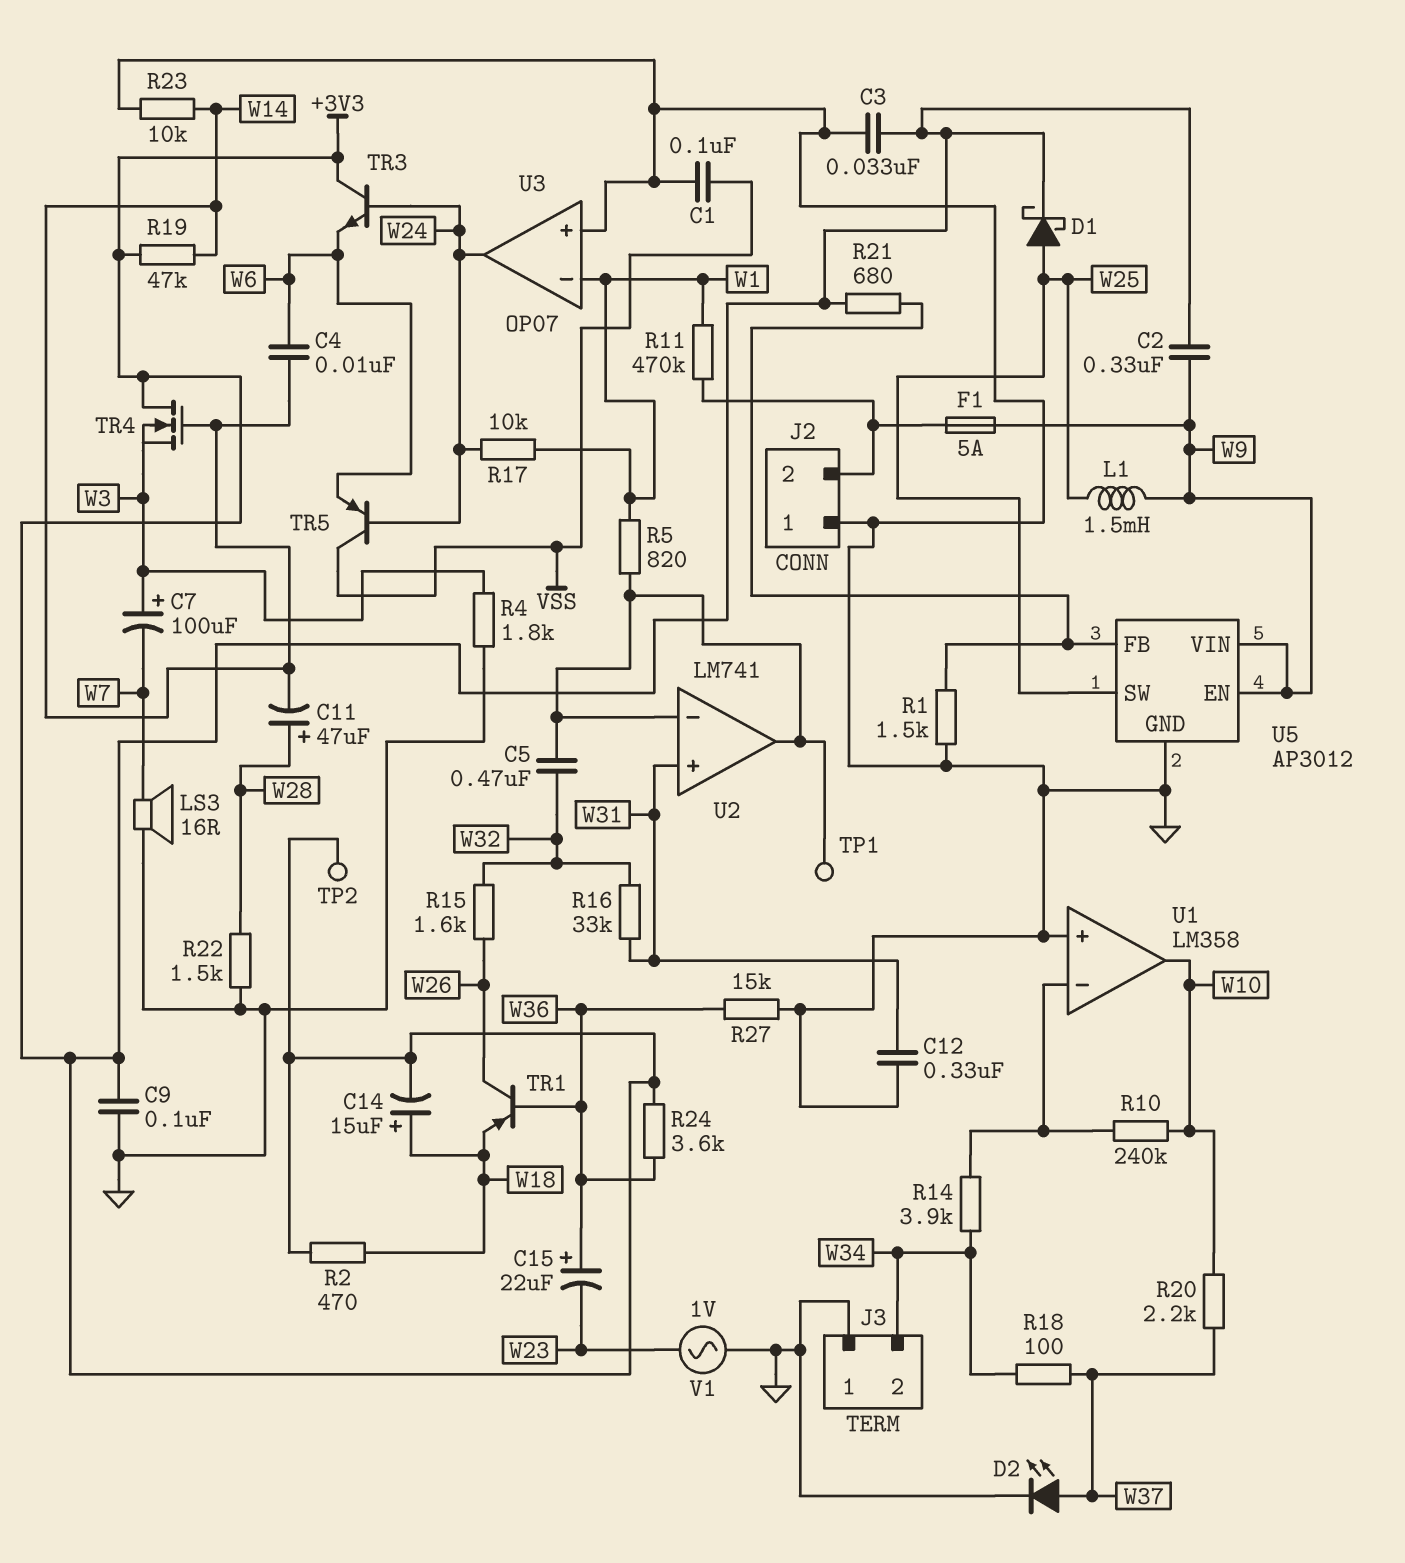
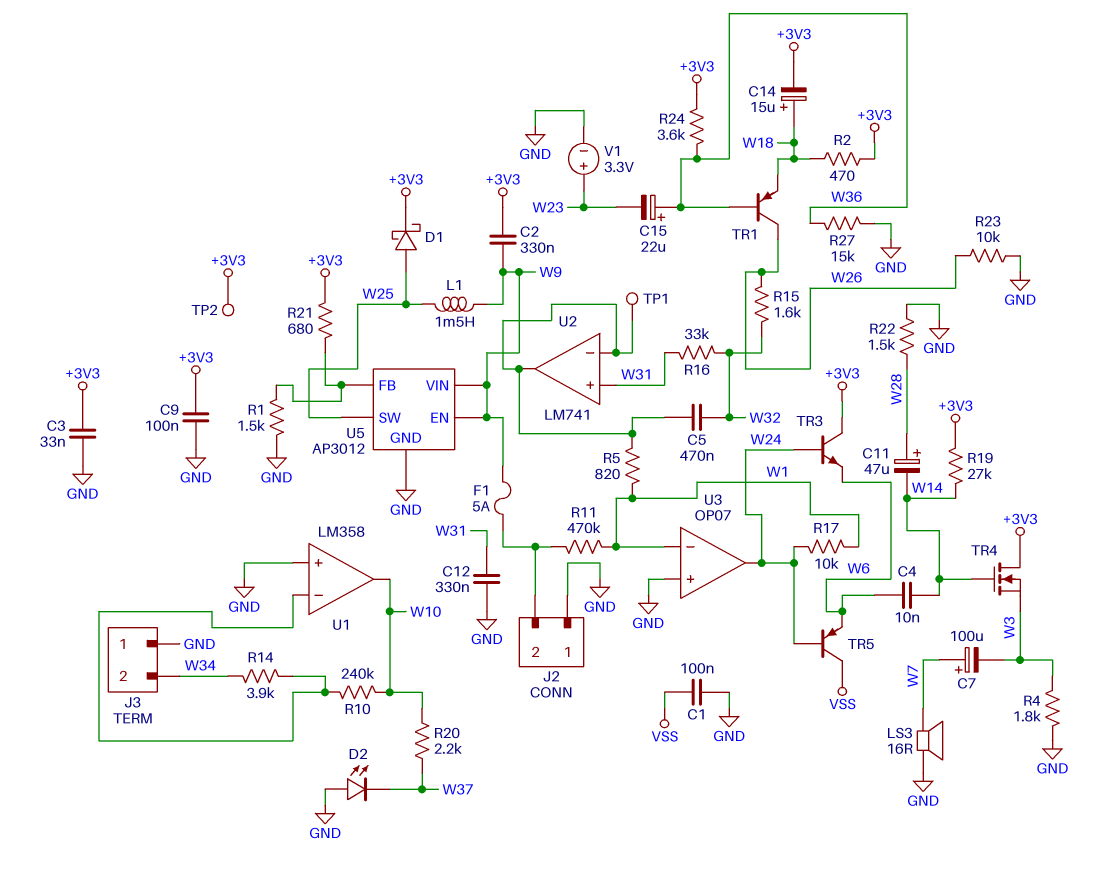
C7: 100uF (plus W3, minus W7) -> 100uF (plus W7, minus W3)
D2: LED (A W37, K GND) -> LED (A GND, K W37)
R18: 100 (W34, W37) -> none
R19: 47k (+3V3, W14) -> 27k (+3V3, W14)
R23: 10k (GND, W14) -> 10k (GND, W26)
V1: AC 1V (GND, W23) -> 3.3V (plus W23, minus GND)

